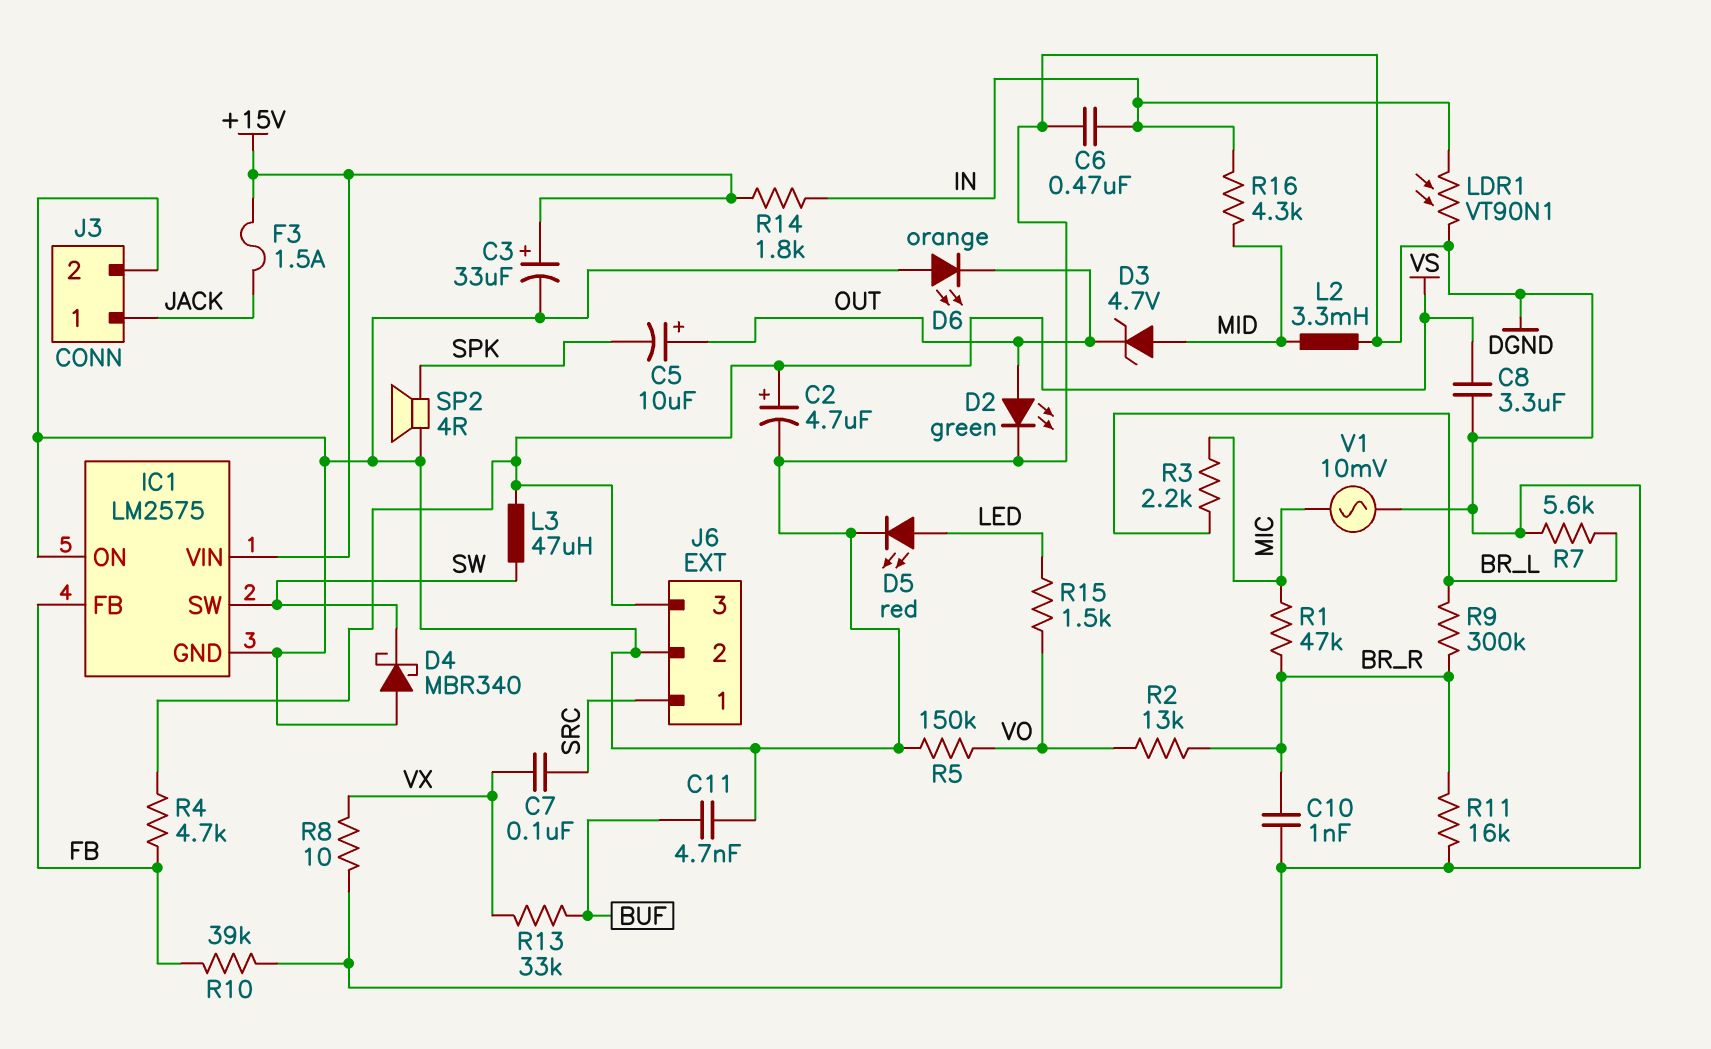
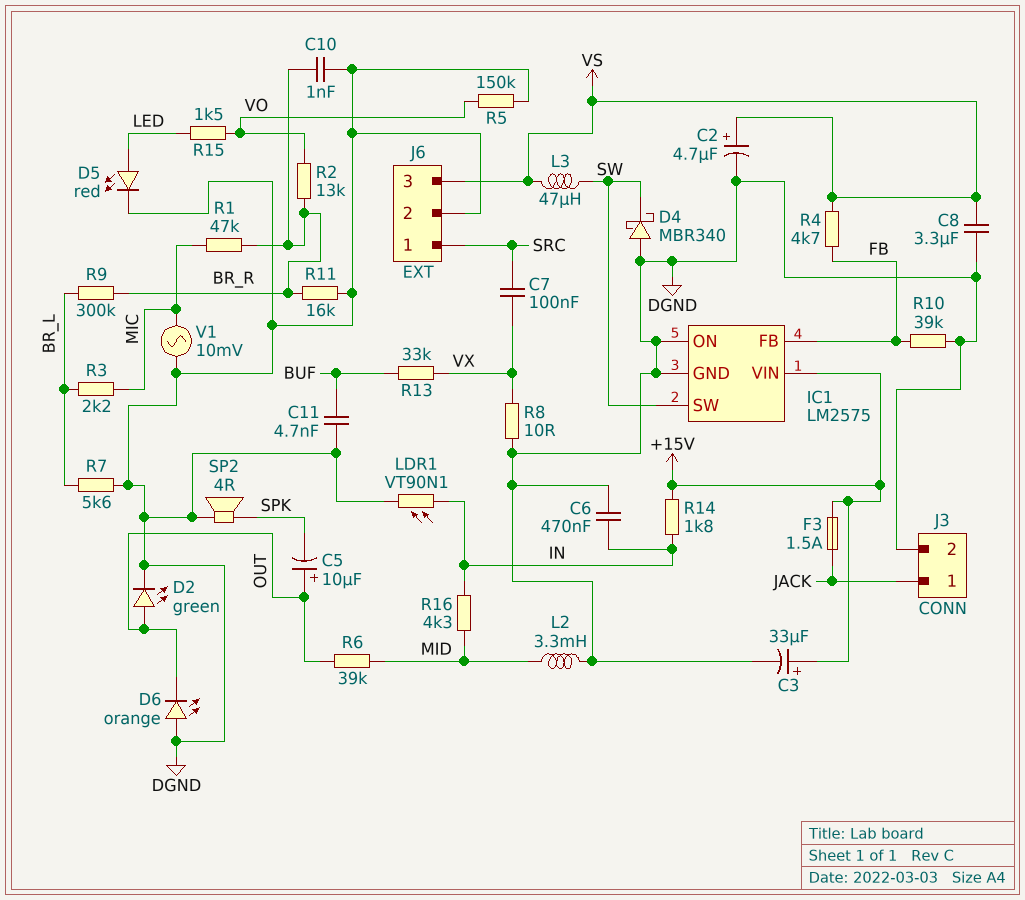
D3: zener 4.7V (A MID, K OUT) -> none
R6: none -> 39k (MID, OUT)

